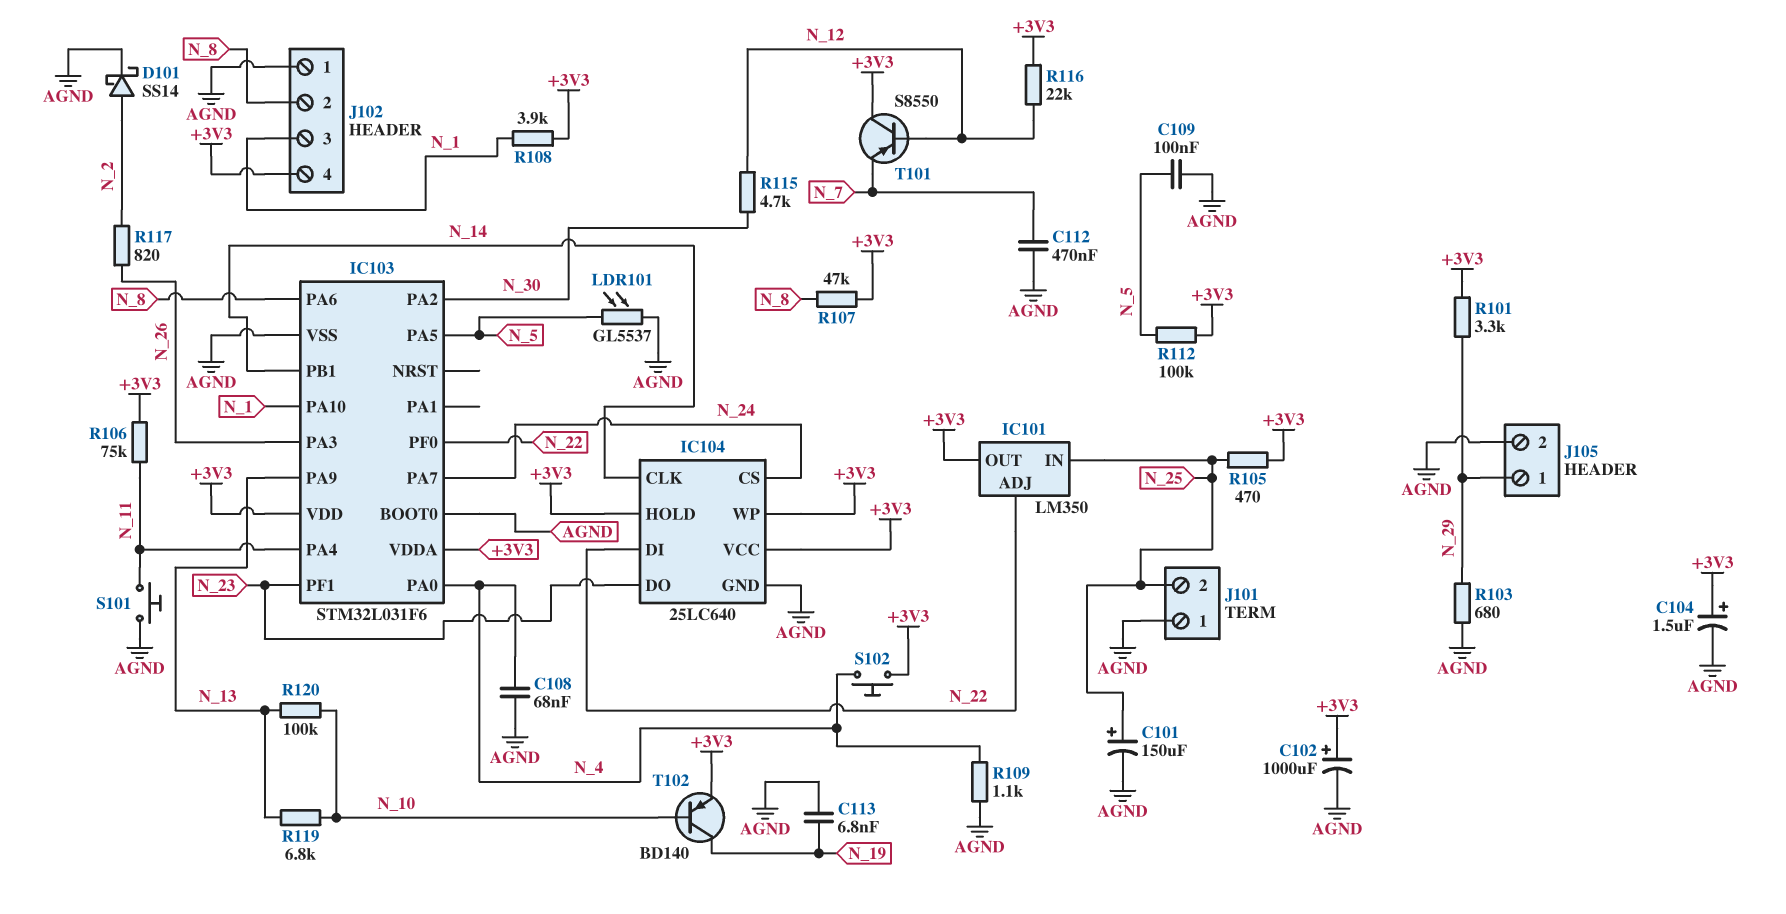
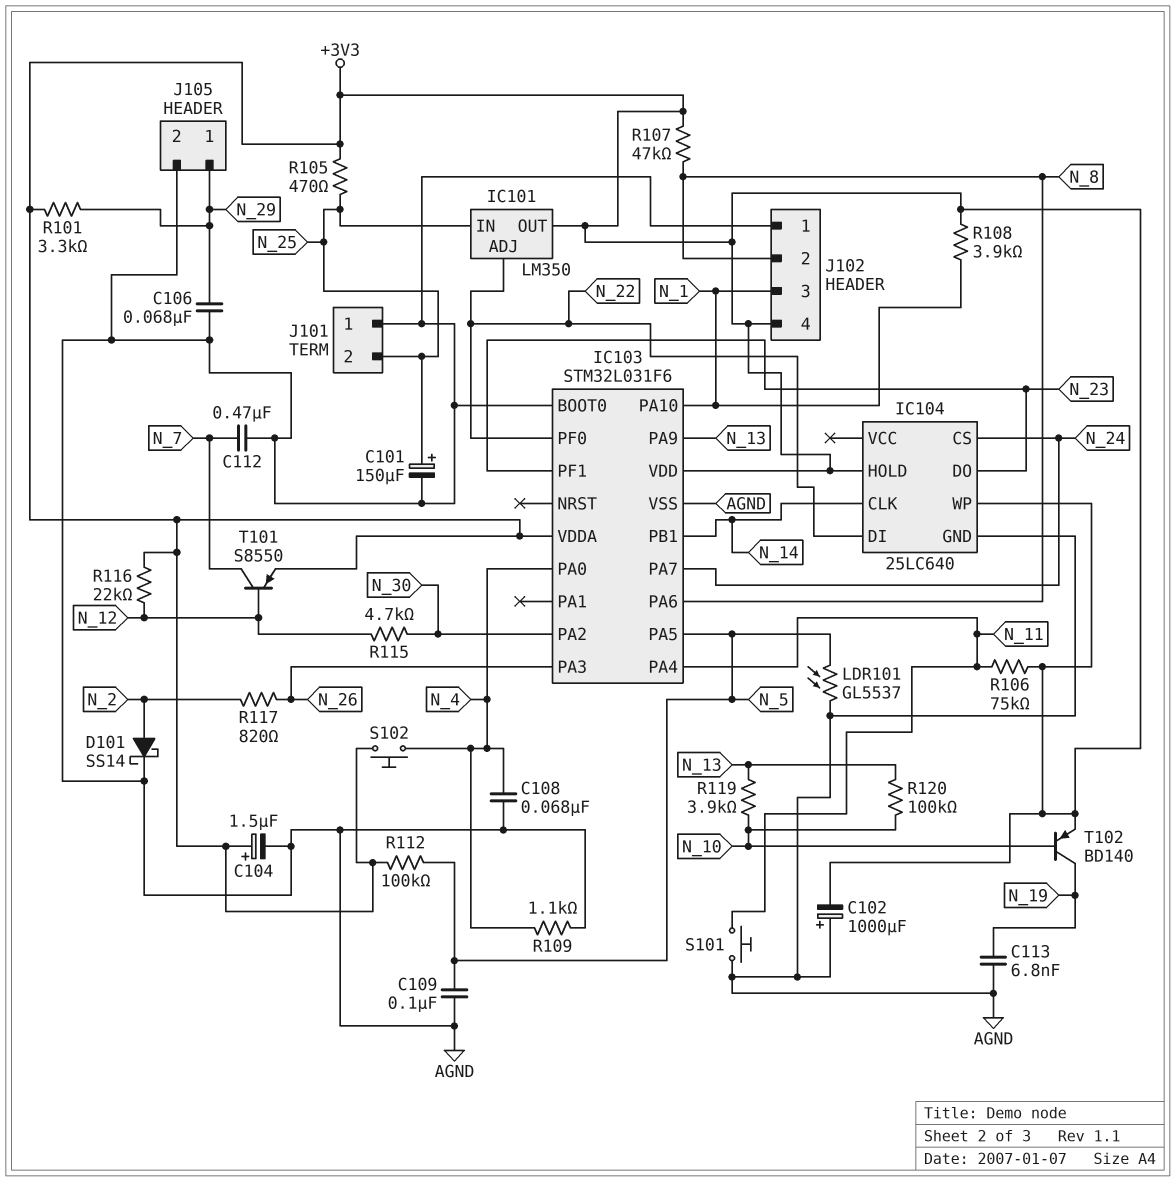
C102: 1000uF (plus +3V3, minus AGND) -> 1000uF (plus AGND, minus +3V3)
C106: none -> 68nF (AGND, N_29)
IC104 pin VCC: +3V3 -> none
R103: 680 (AGND, N_29) -> none
R119: 6.8k (N_10, N_13) -> 3.9k (N_10, N_13)
T101: PNP S8550 (B N_12, C +3V3, E N_7) -> PNP S8550 (B N_12, C N_7, E +3V3)

